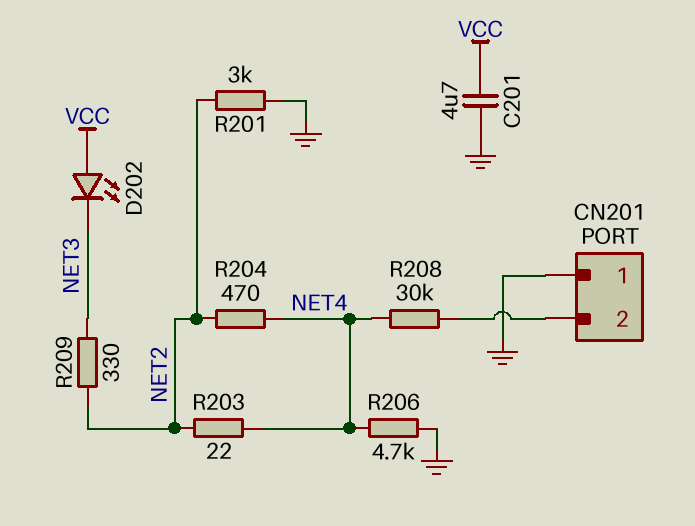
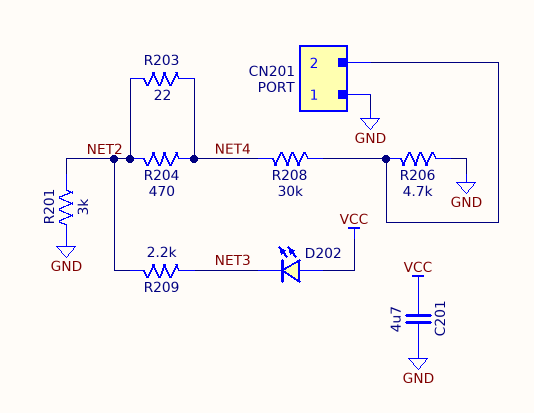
R206: 4.7k (GND, NET4) -> 4.7k (CN201/2, GND)
R209: 330 (NET2, NET3) -> 2.2k (NET2, NET3)

